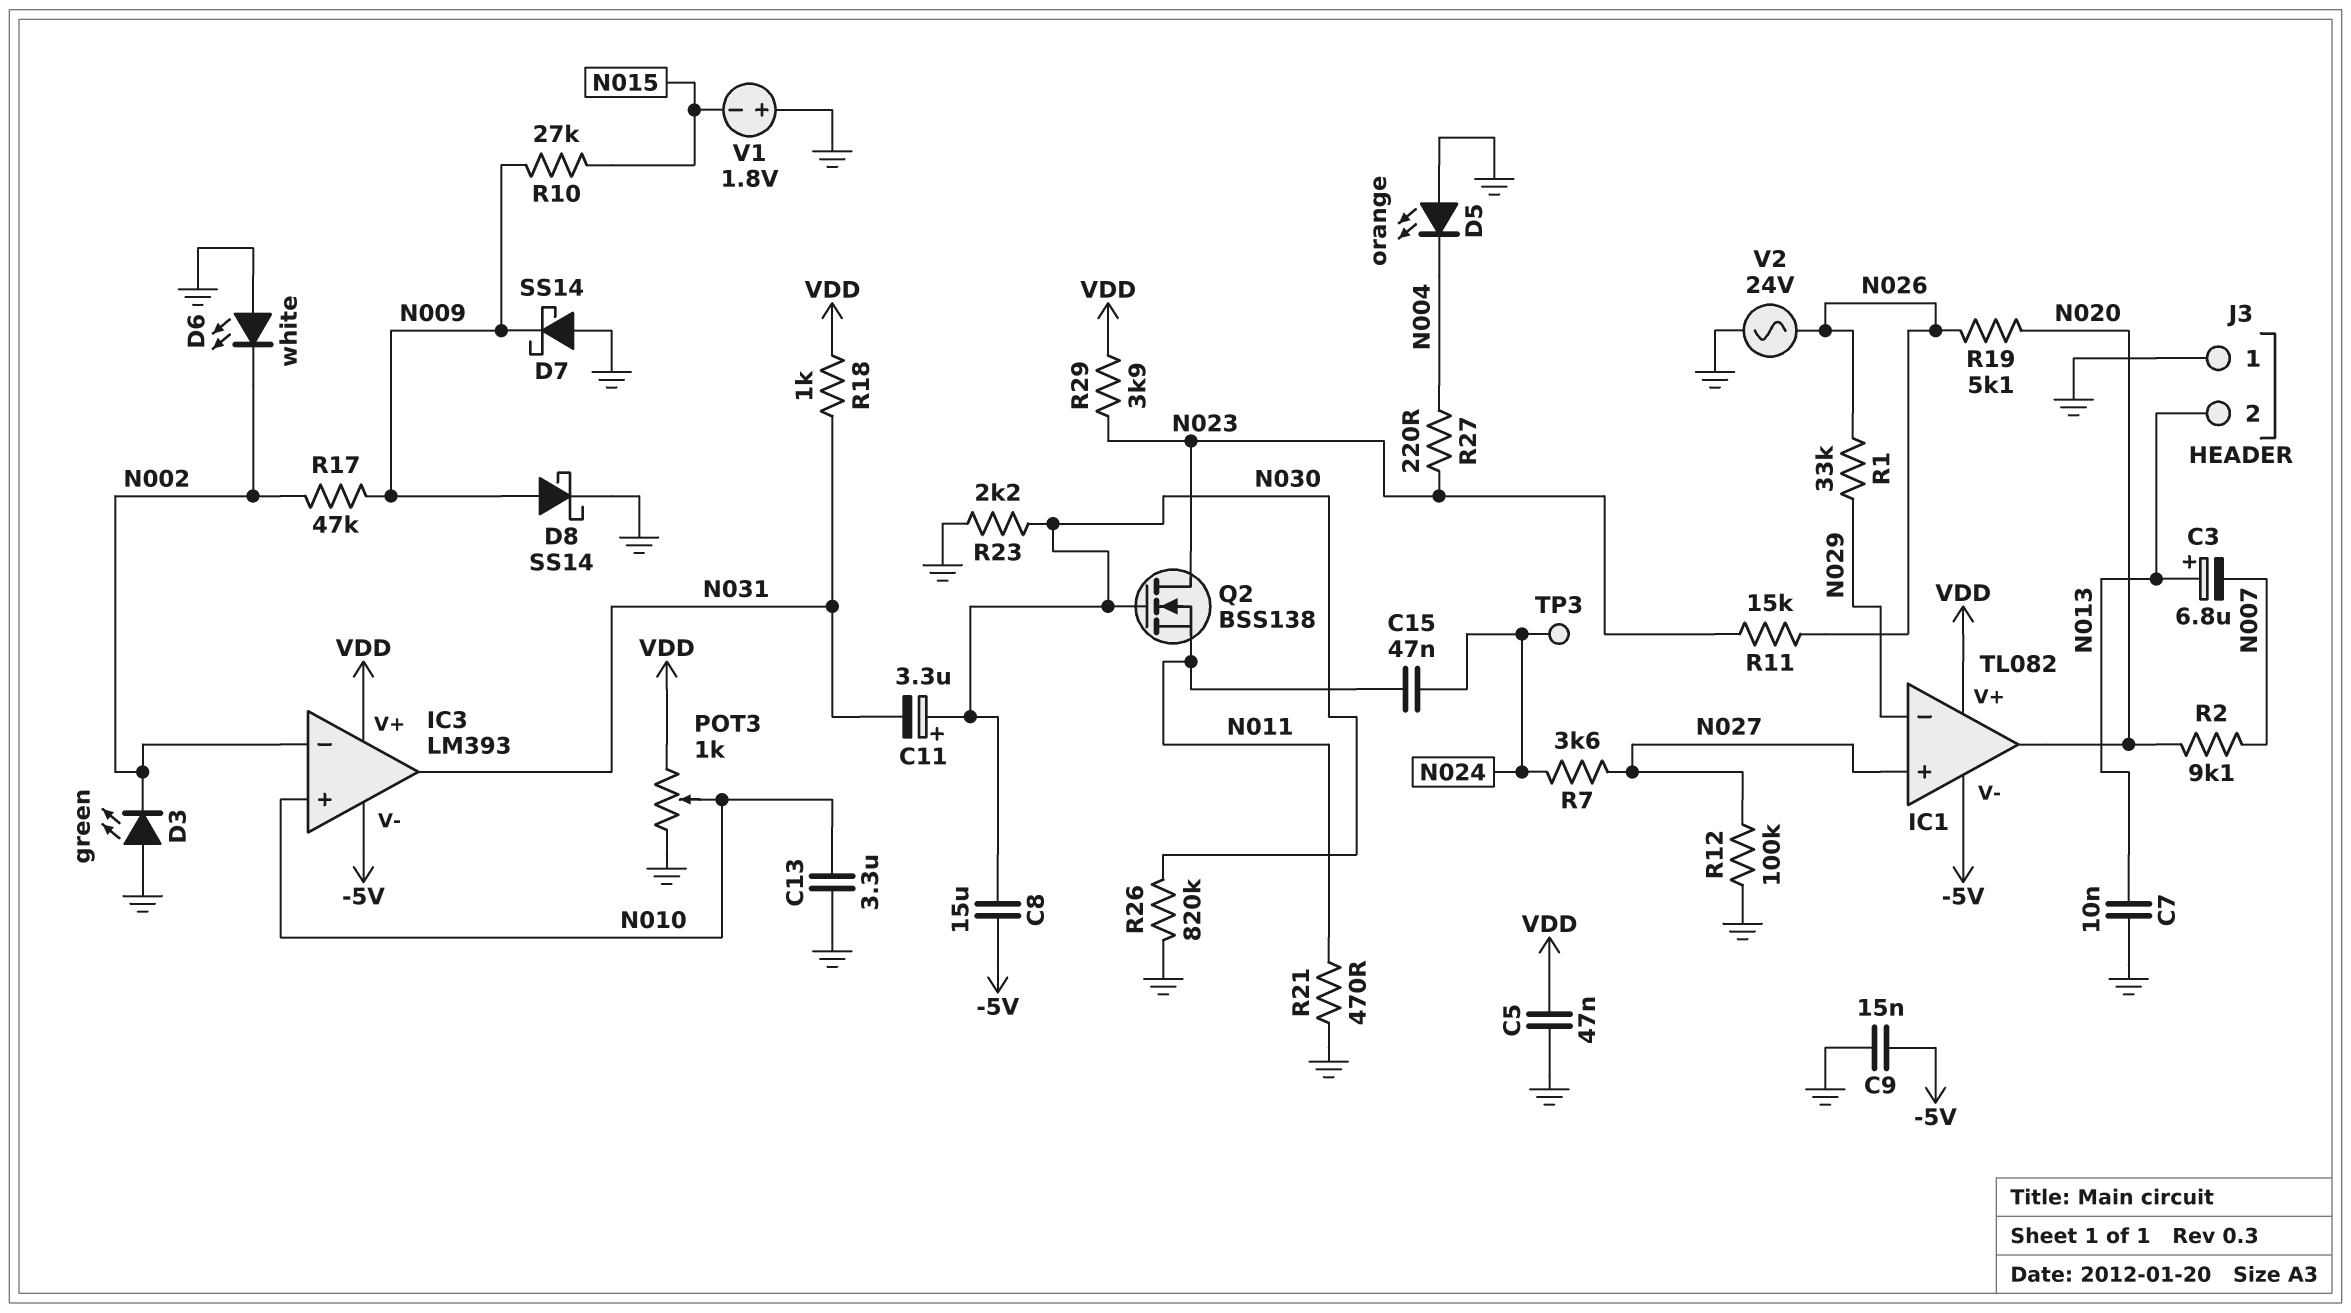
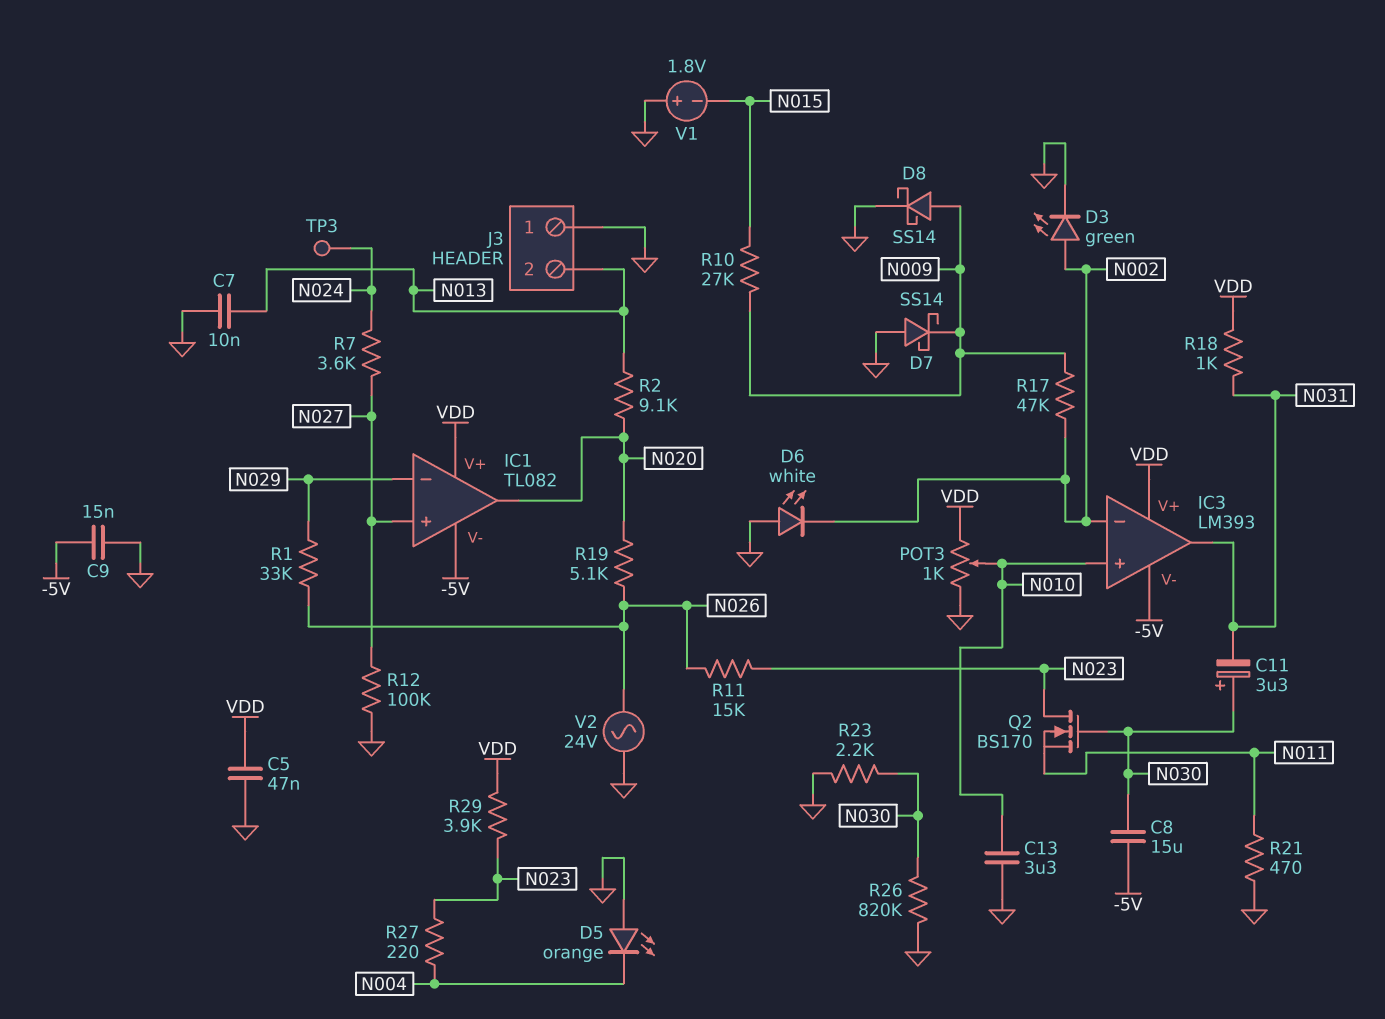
C3: 6.8uF (plus N013, minus N007) -> none
C15: 47nF (N011, N024) -> none
D3: LED green (A GND, K N002) -> LED green (A N002, K GND)
Q2: NMOS BSS138 (G N030, D N023, S N011) -> NMOS BS170 (G N030, D N023, S N011)
R2: 9.1k (N007, N020) -> 9.1k (N013, N020)

